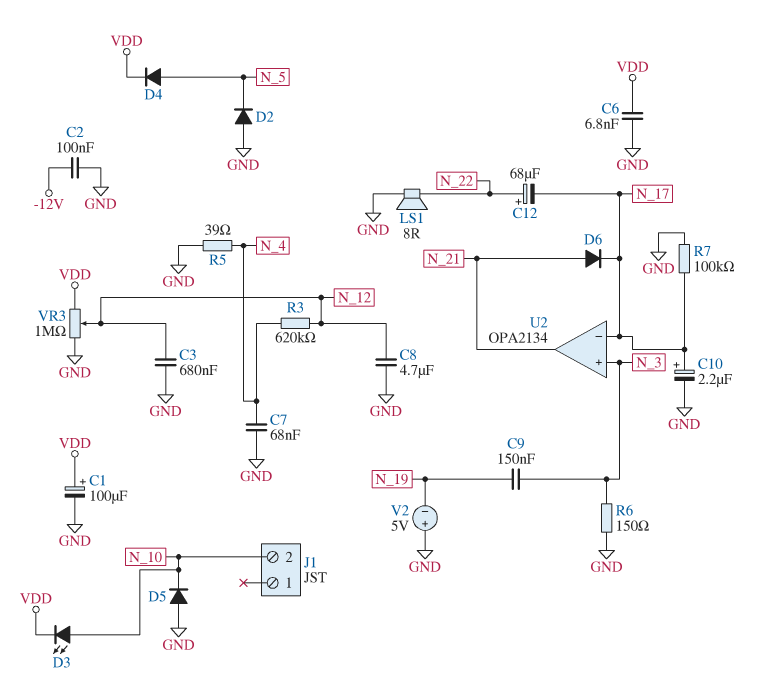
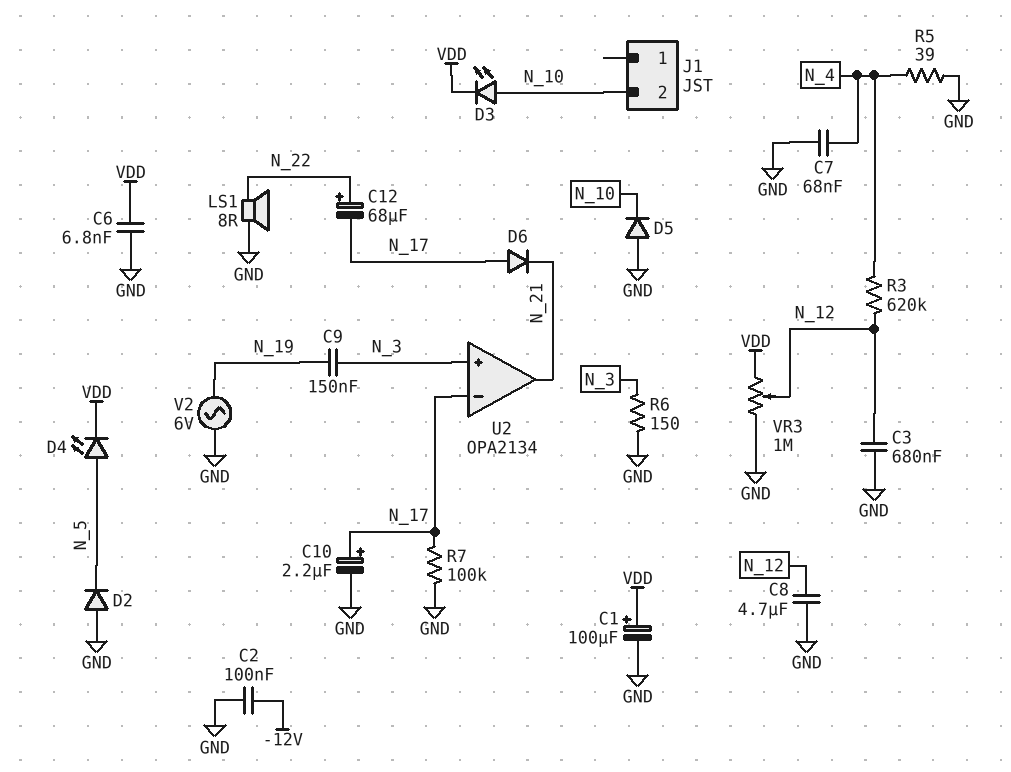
D4: diode (A N_5, K VDD) -> LED (A N_5, K VDD)
D6: diode (A N_21, K N_17) -> diode (A N_17, K N_21)
V2: 5V (plus GND, minus N_19) -> AC 6V (GND, N_19)

